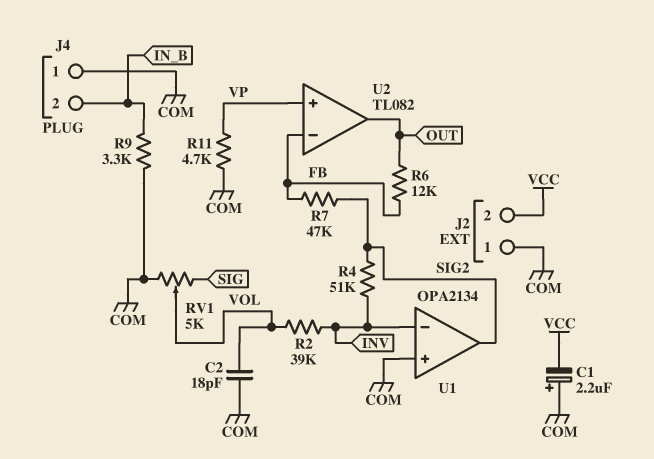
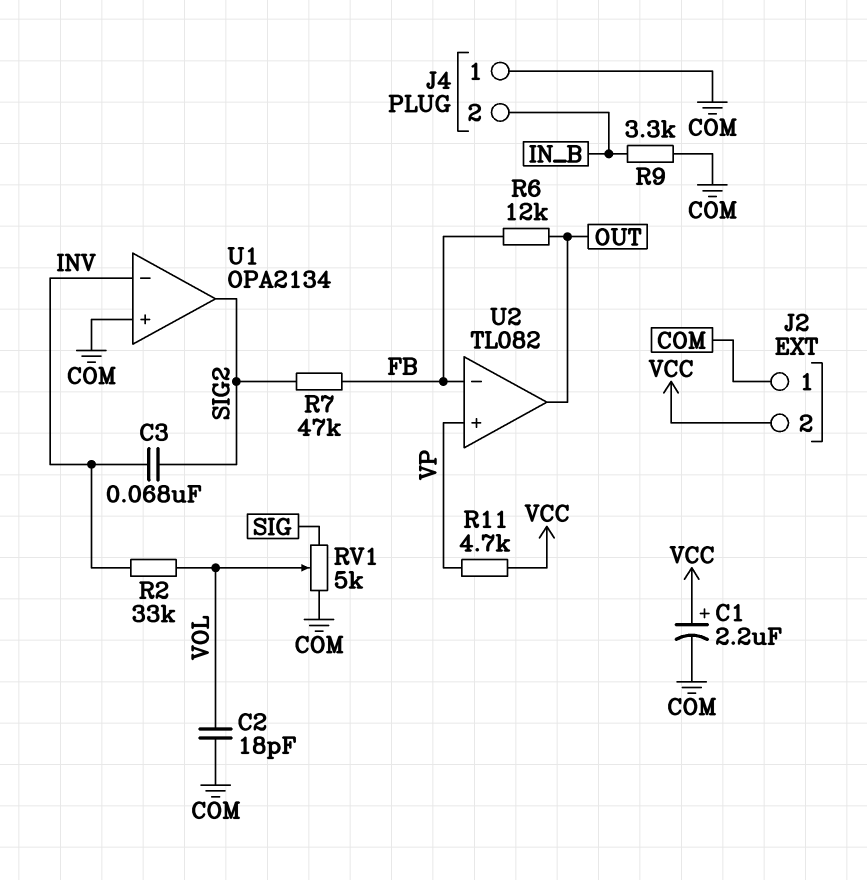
C1: 2.2uF (plus COM, minus VCC) -> 2.2uF (plus VCC, minus COM)
C3: none -> 68nF (INV, SIG2)
R2: 39k (INV, VOL) -> 33k (INV, VOL)
R4: 51k (INV, SIG2) -> none
R11: 4.7k (COM, VP) -> 4.7k (VCC, VP)

